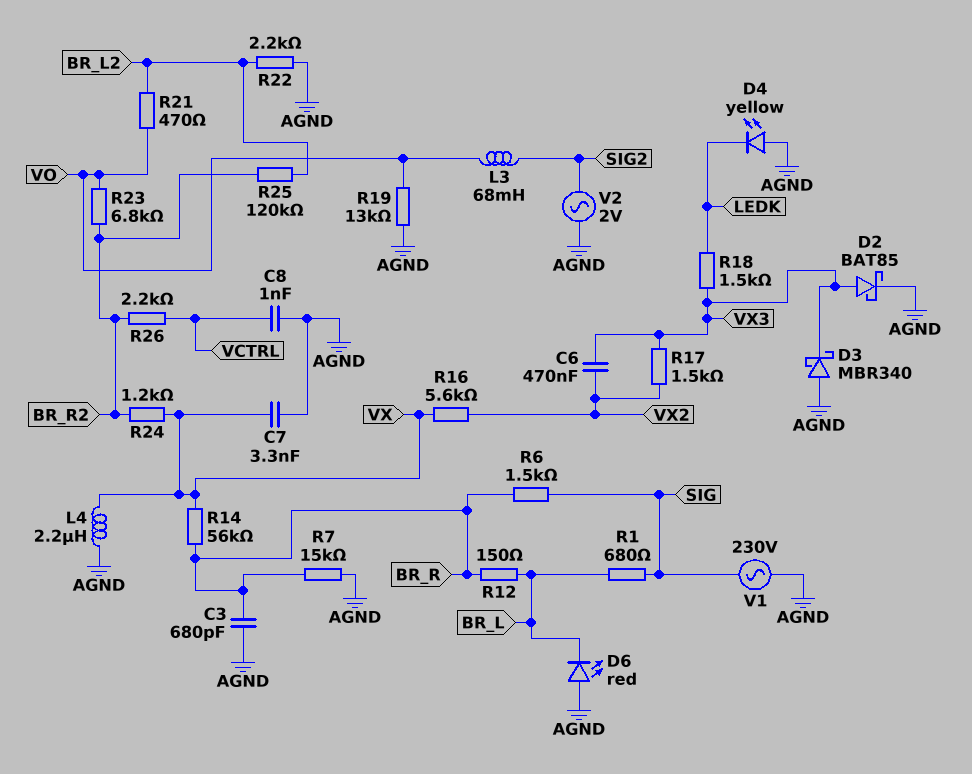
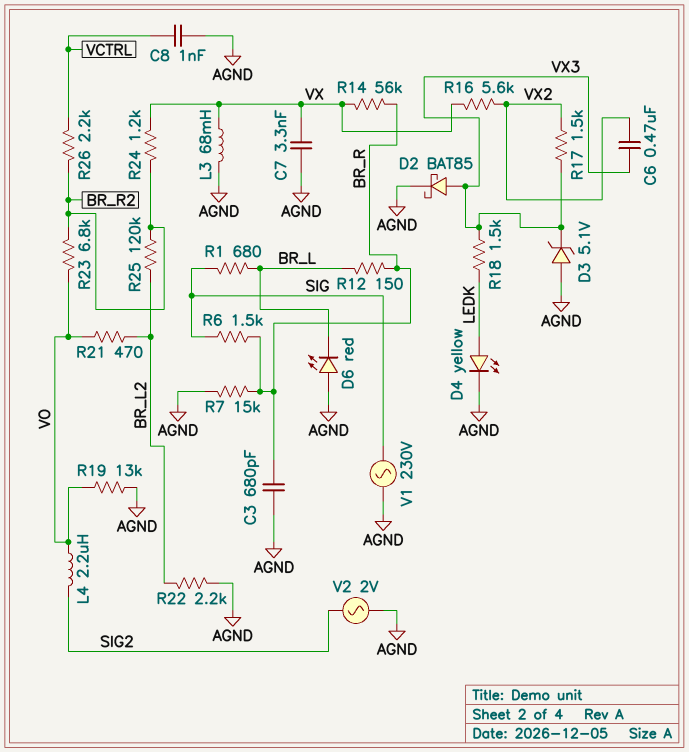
D3: schottky MBR340 (A AGND, K VX3) -> zener 5.1V (A AGND, K VX3)
D4: LED yellow (A AGND, K LEDK) -> LED yellow (A LEDK, K AGND)
L3: 68mH (SIG2, VO) -> 68mH (AGND, VX)
L4: 2.2uH (AGND, VX) -> 2.2uH (SIG2, VO)

